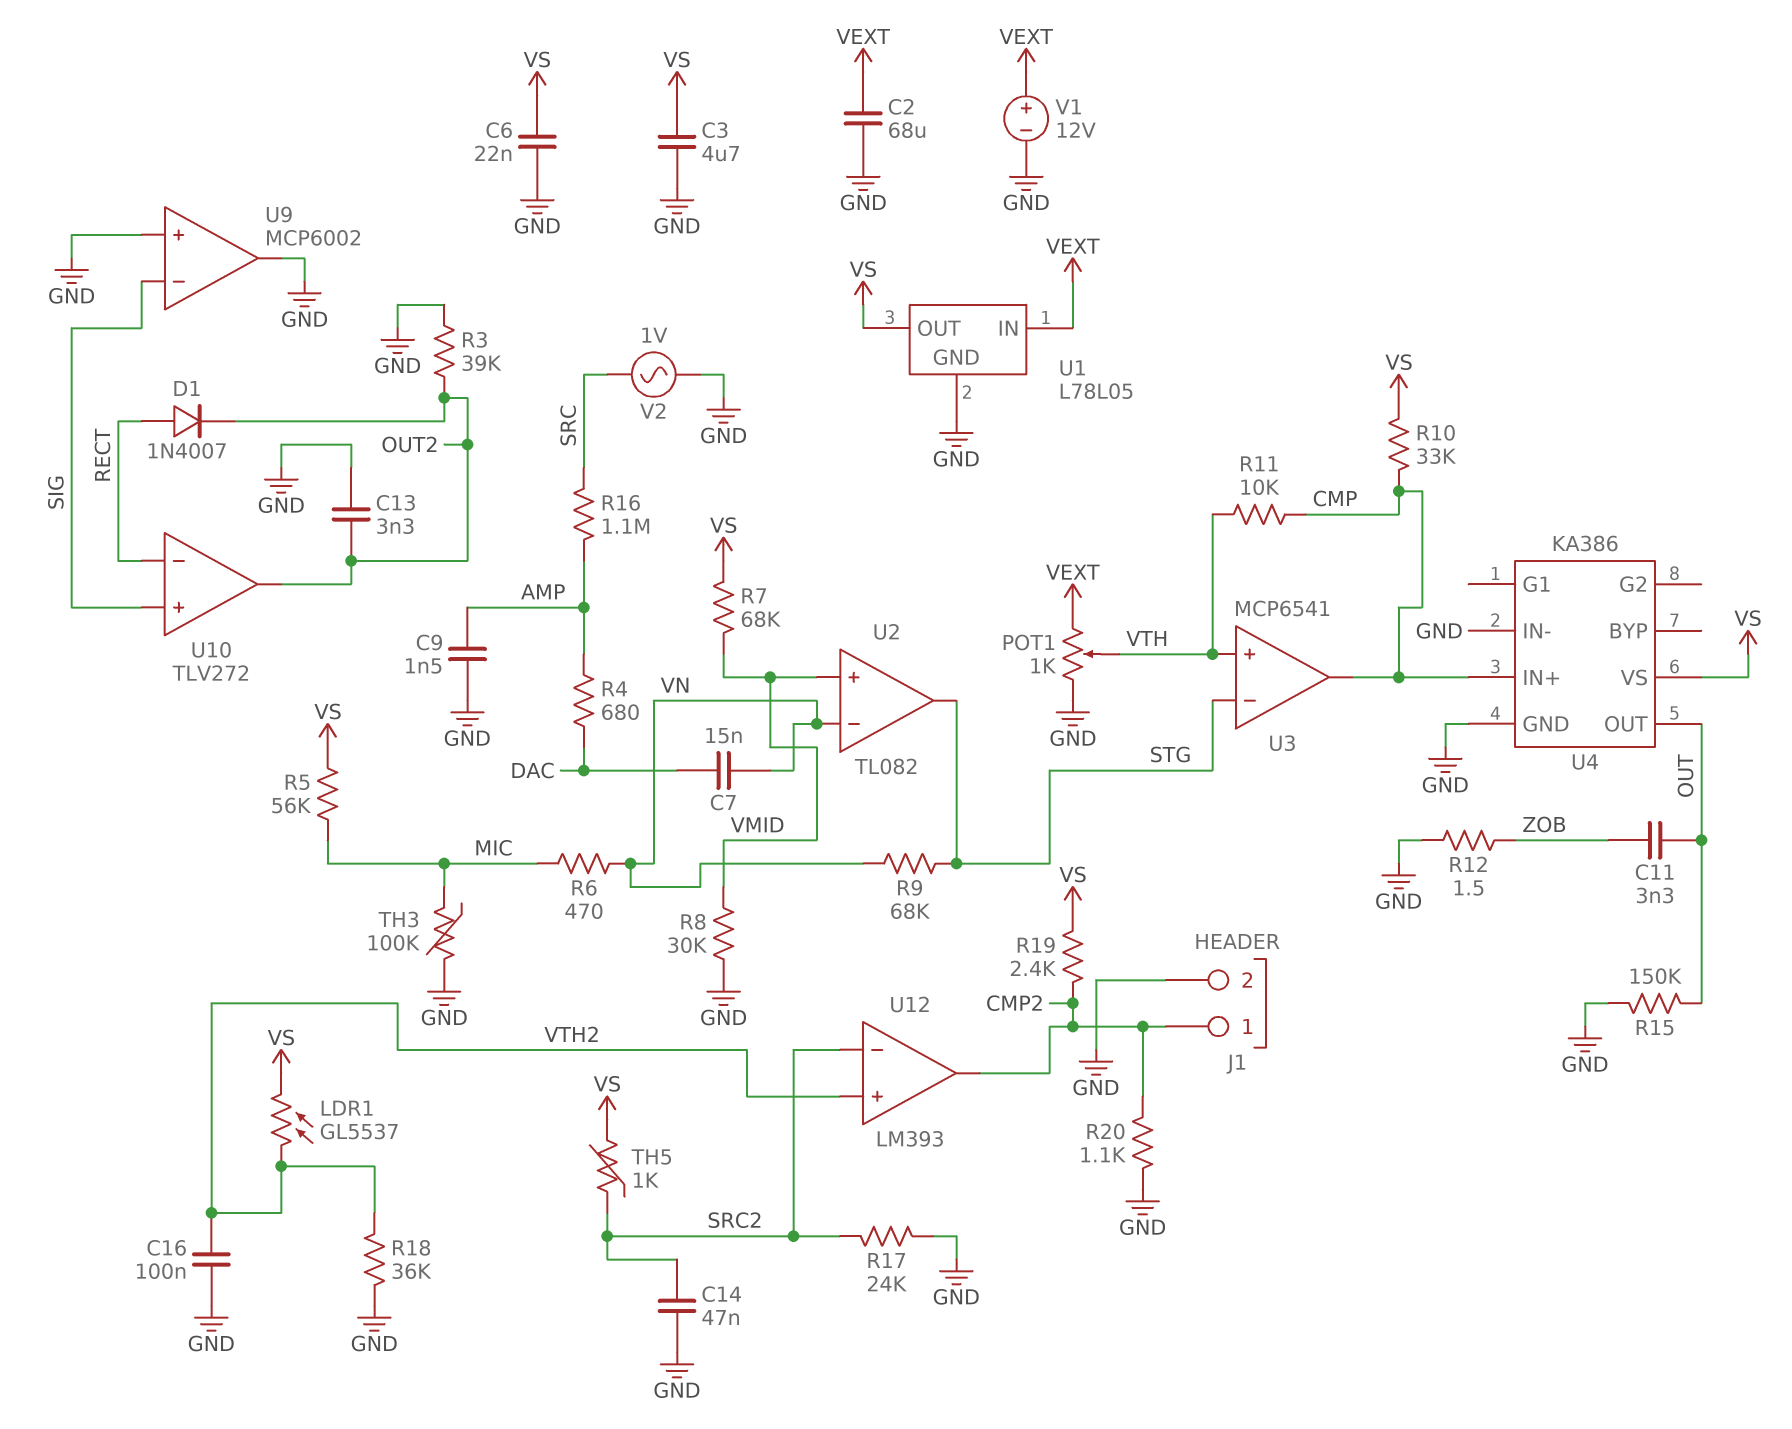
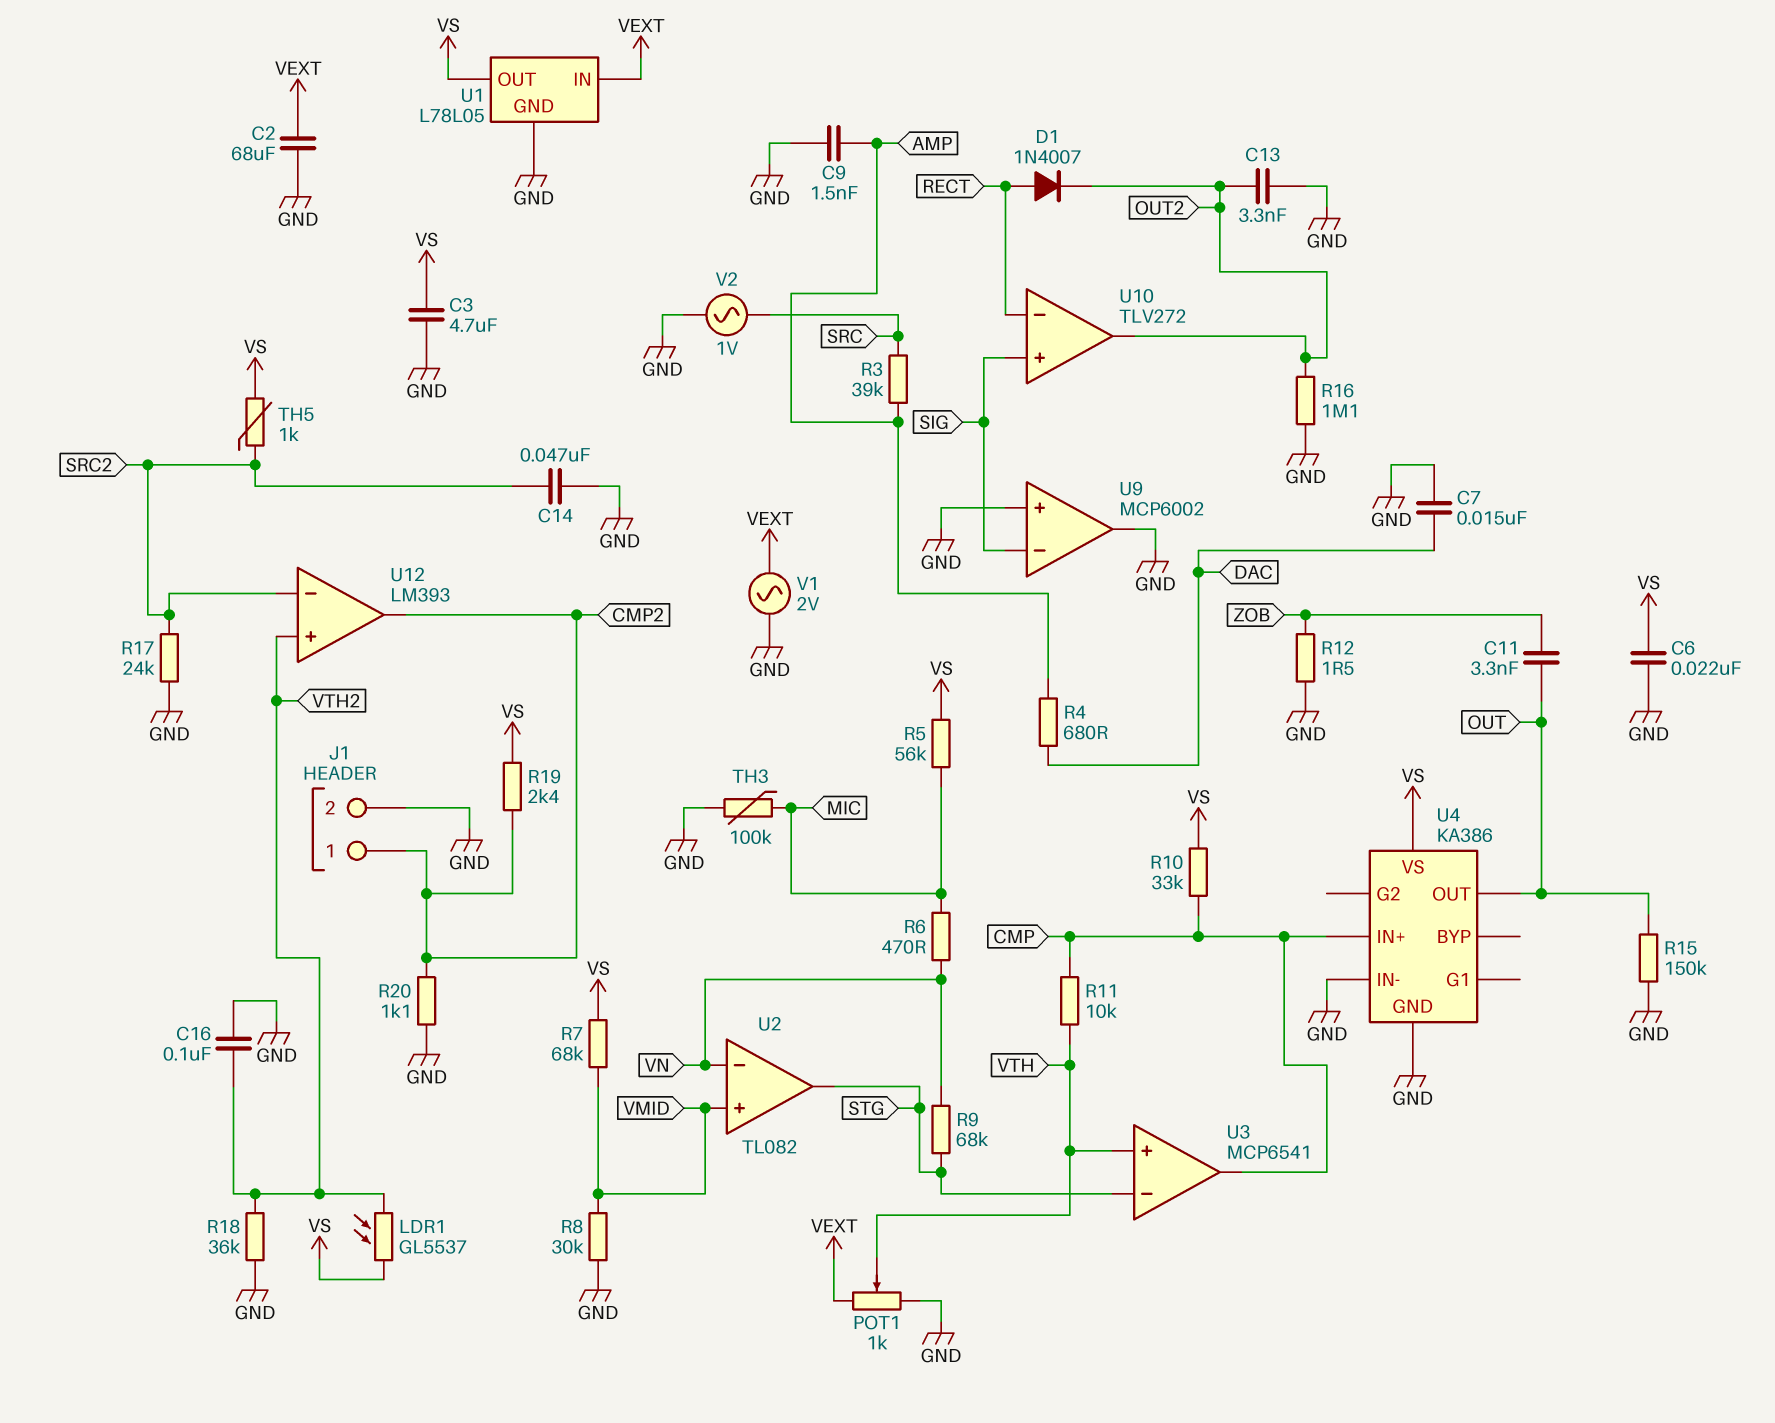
C7: 15nF (DAC, VN) -> 15nF (DAC, GND)
R3: 39k (GND, OUT2) -> 39k (AMP, SRC)
R16: 1.1M (AMP, SRC) -> 1.1M (GND, OUT2)
V1: 12V (plus VEXT, minus GND) -> AC 2V (GND, VEXT)

